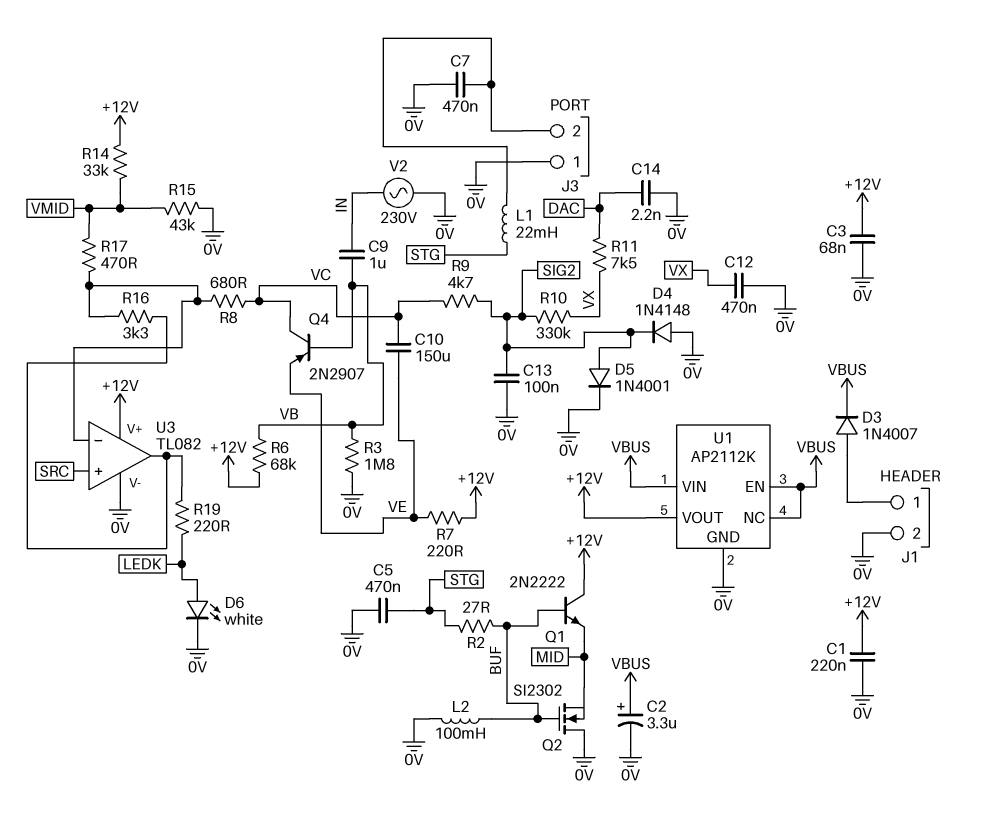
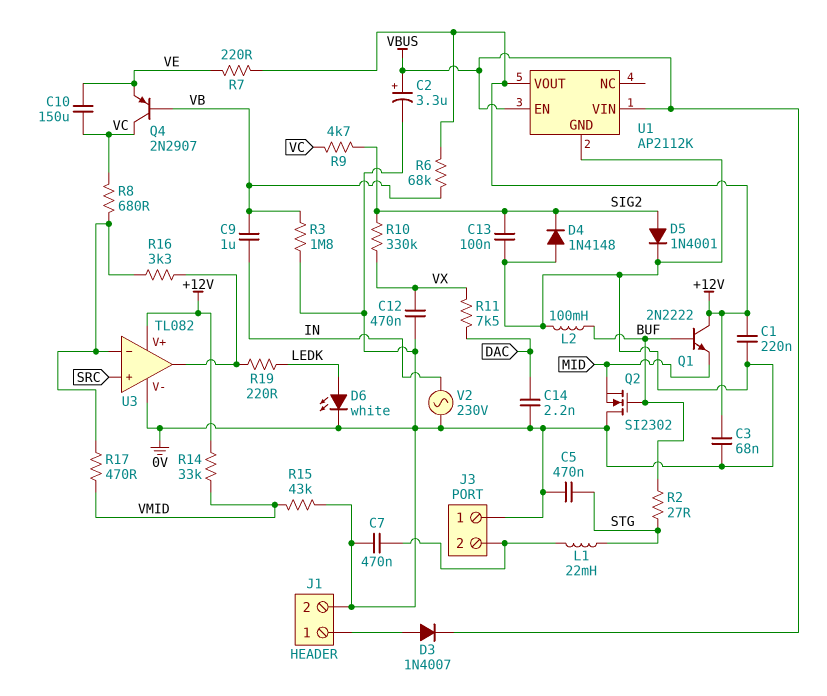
U1 pin NC: VBUS -> none

